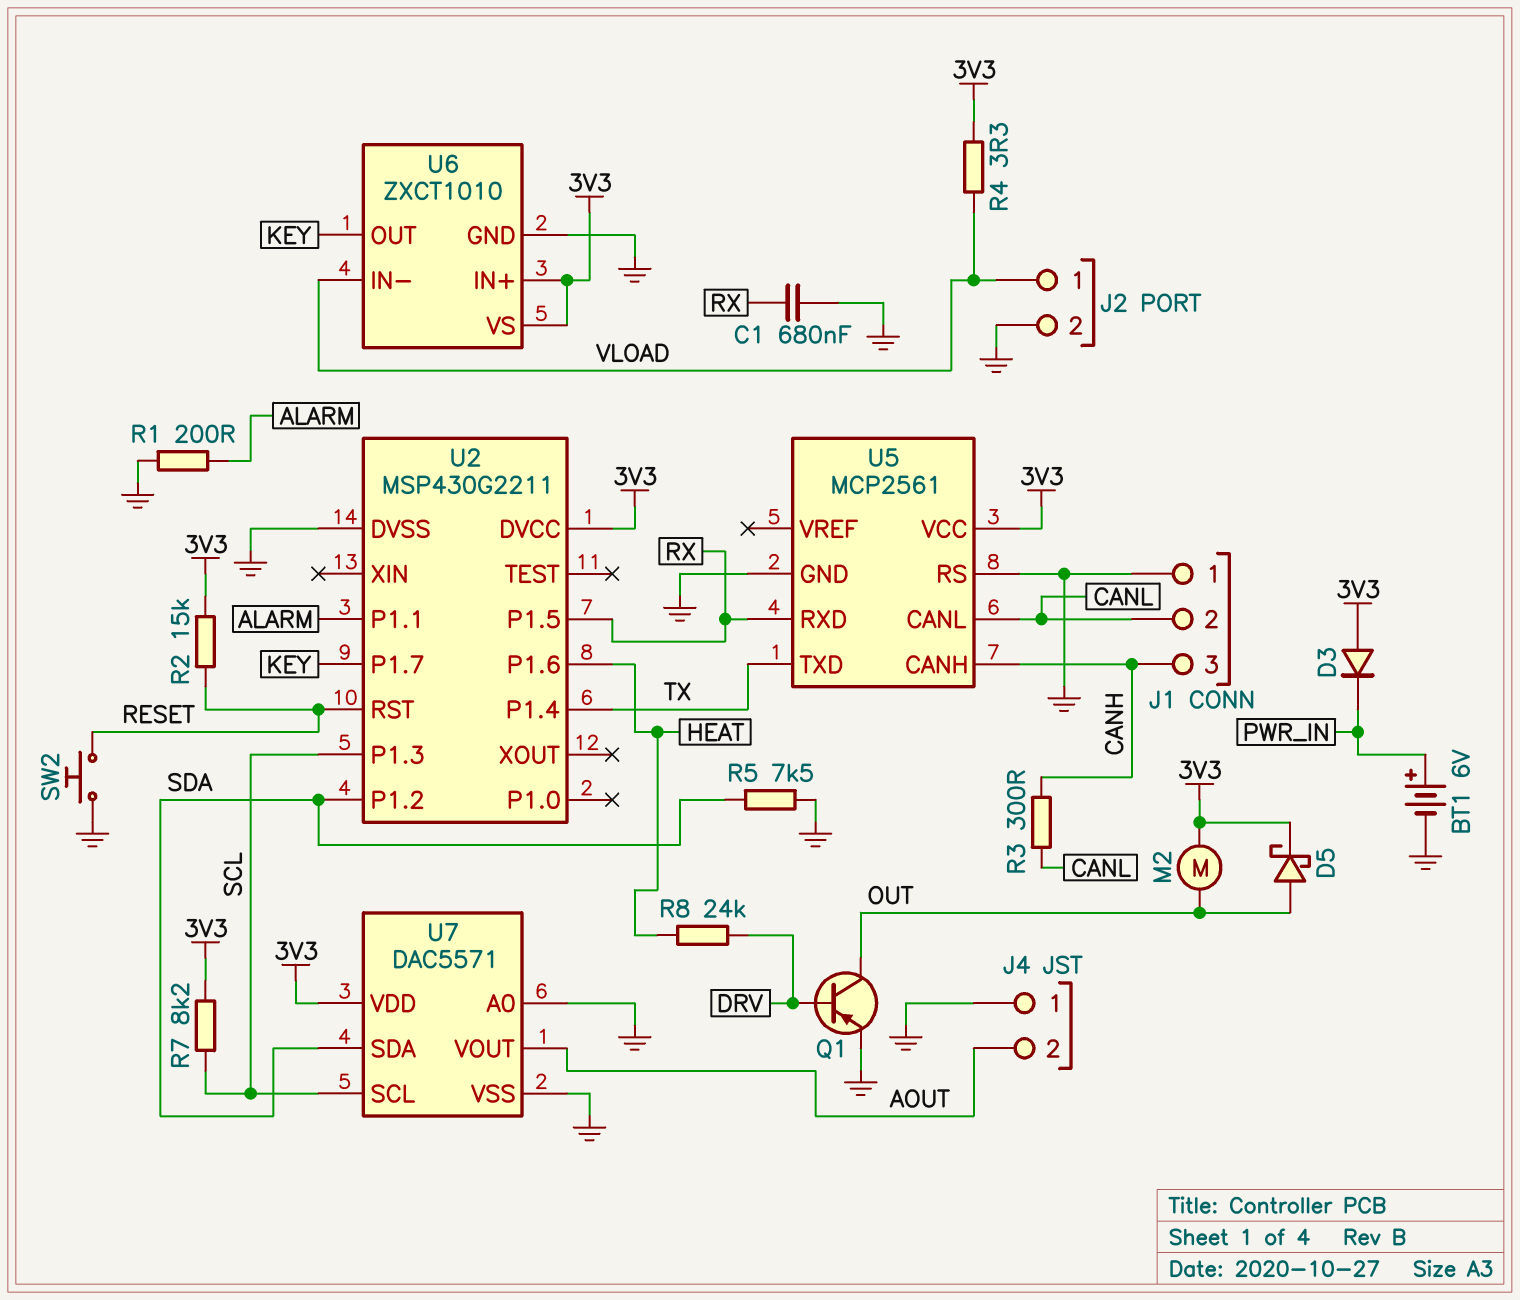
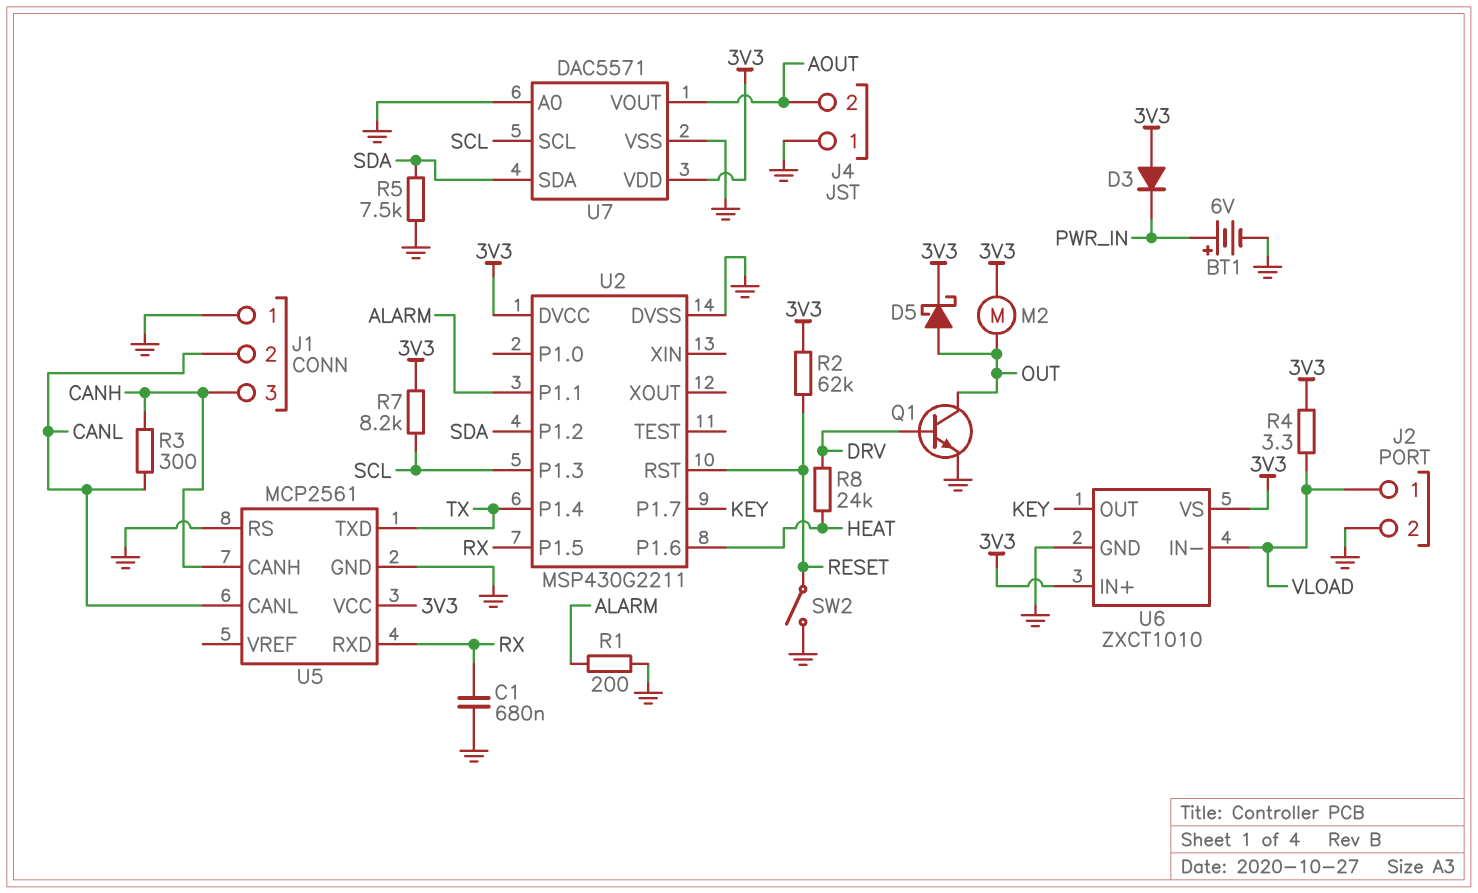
Q1: PNP (B DRV, C OUT, E GND) -> NPN (B DRV, C OUT, E GND)
R2: 15k (3V3, RESET) -> 62k (3V3, RESET)
SW2: button (GND, RESET) -> switch (GND, RESET)

